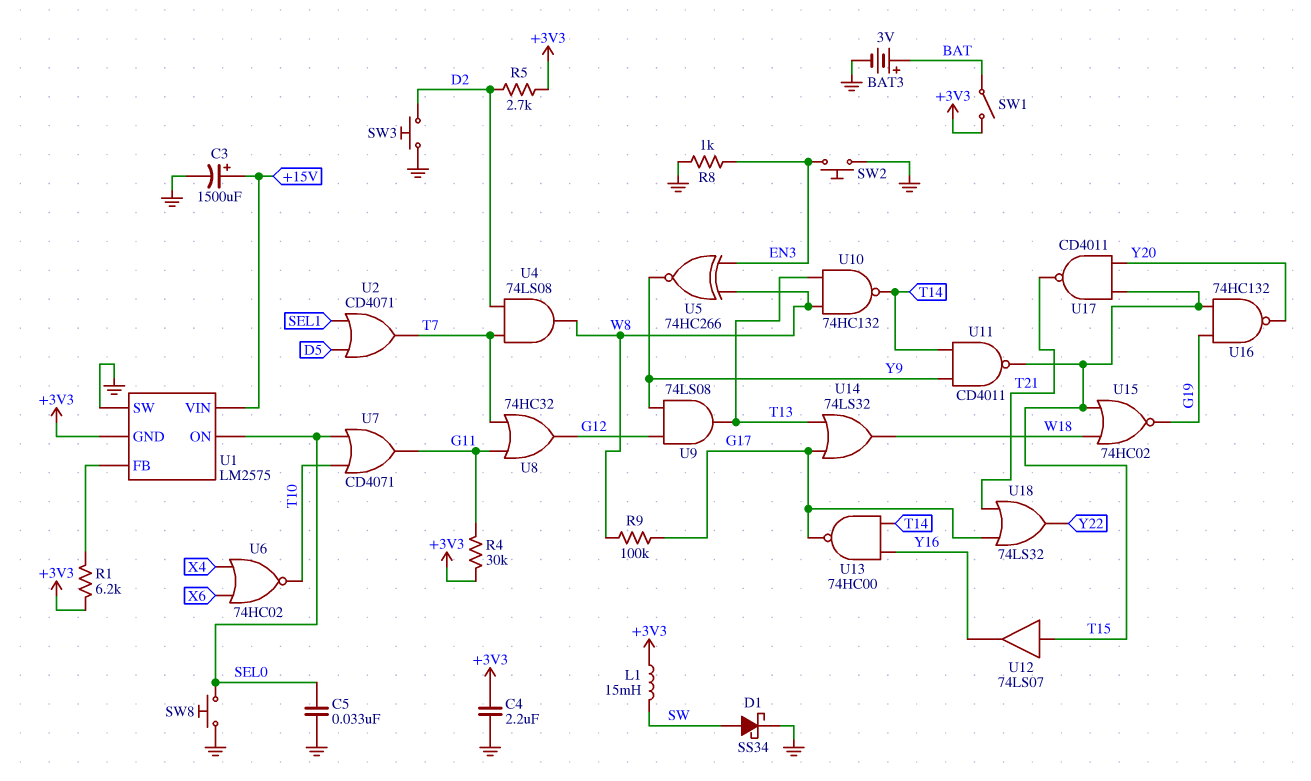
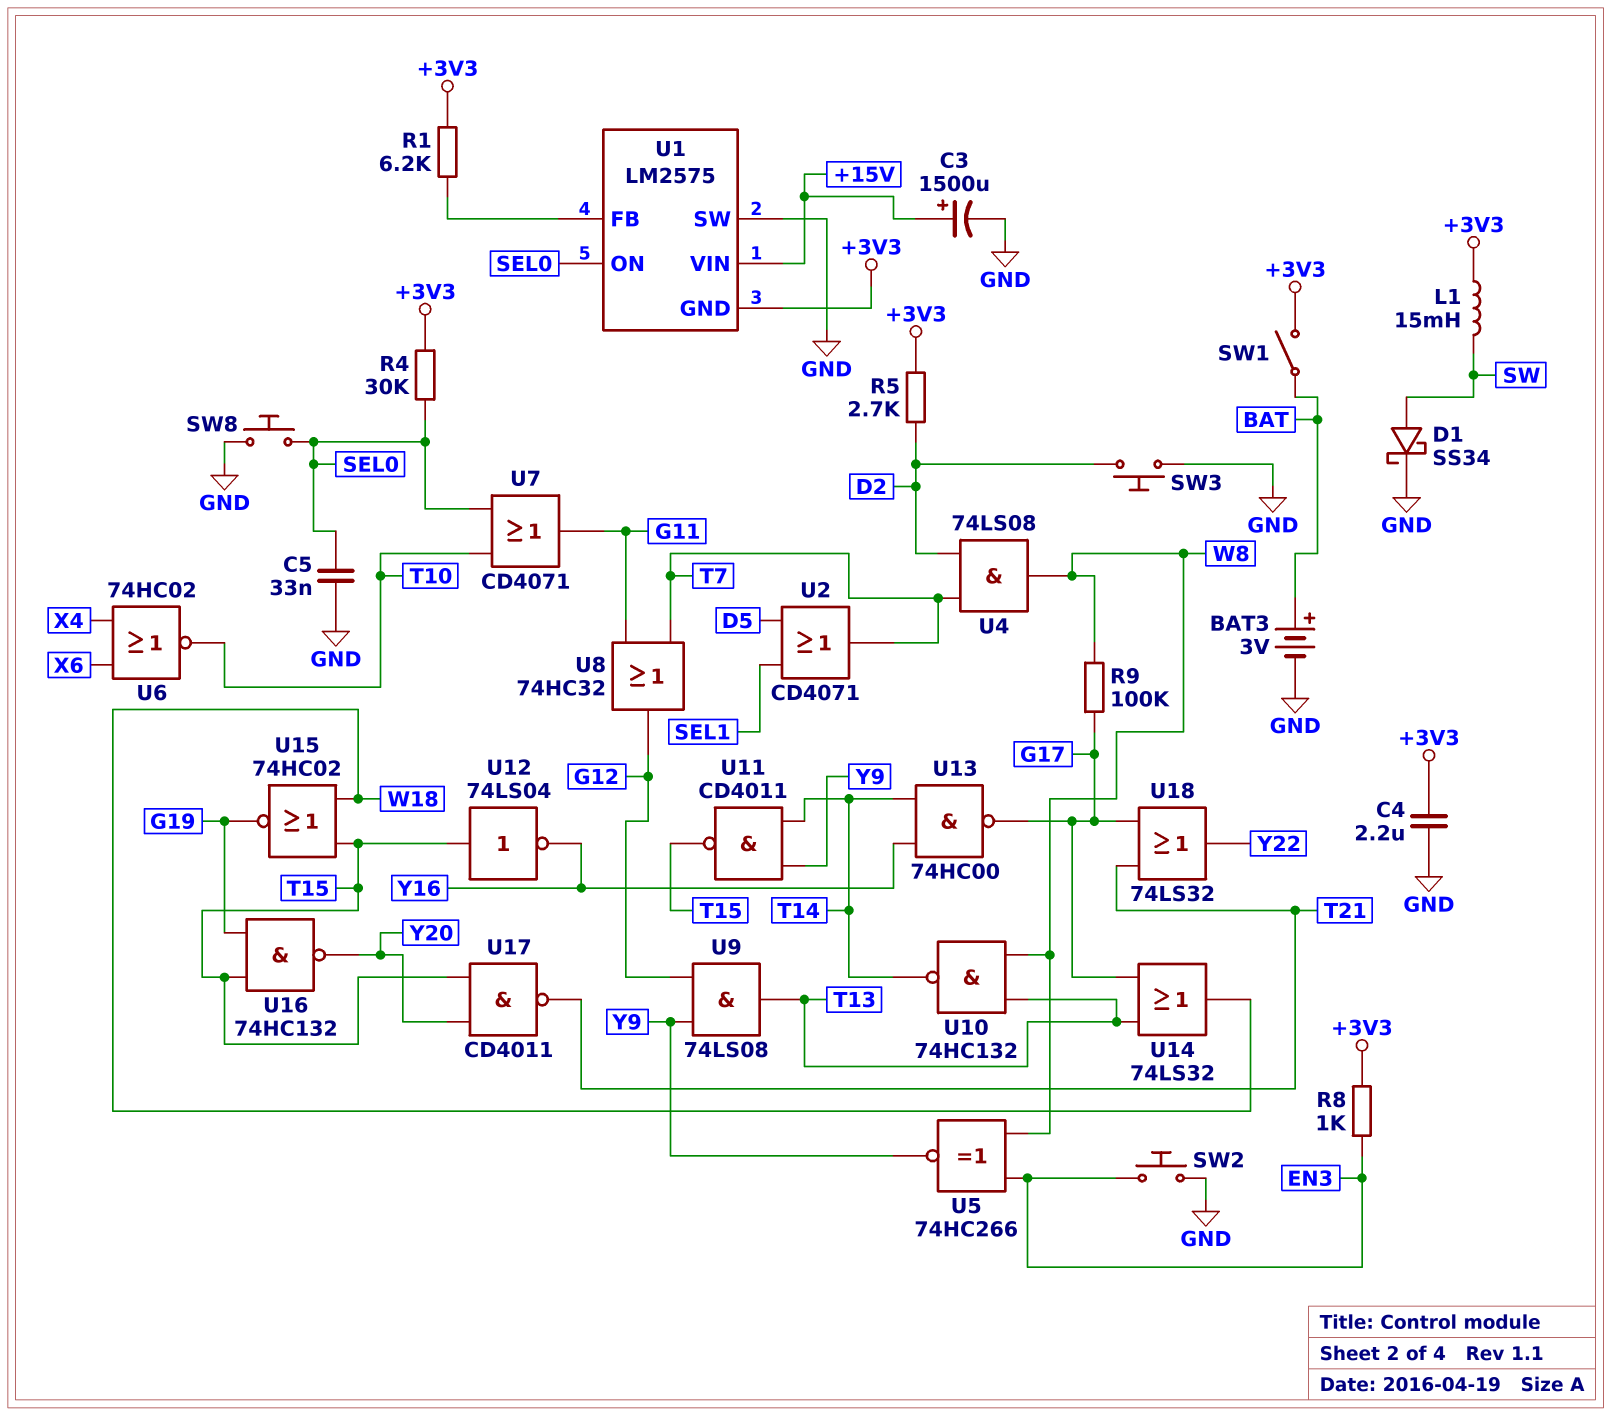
R4: 30k (+3V3, G11) -> 30k (+3V3, SEL0)
R8: 1k (EN3, GND) -> 1k (+3V3, EN3)
U12: buffer 74LS07 (in T15, out Y16) -> NOT 74LS04 (in T15, out Y16)

